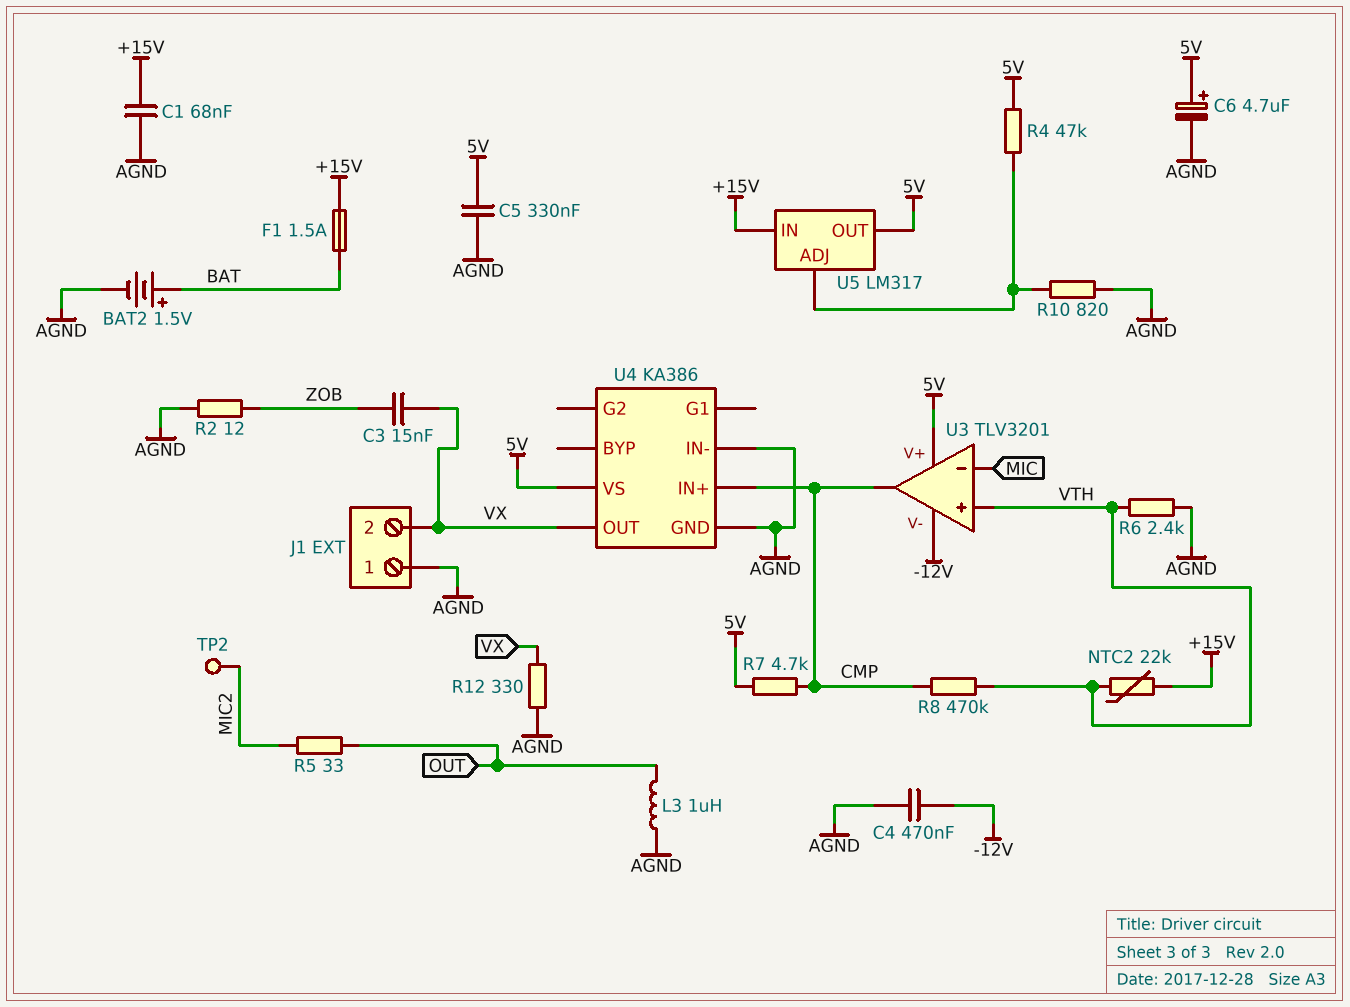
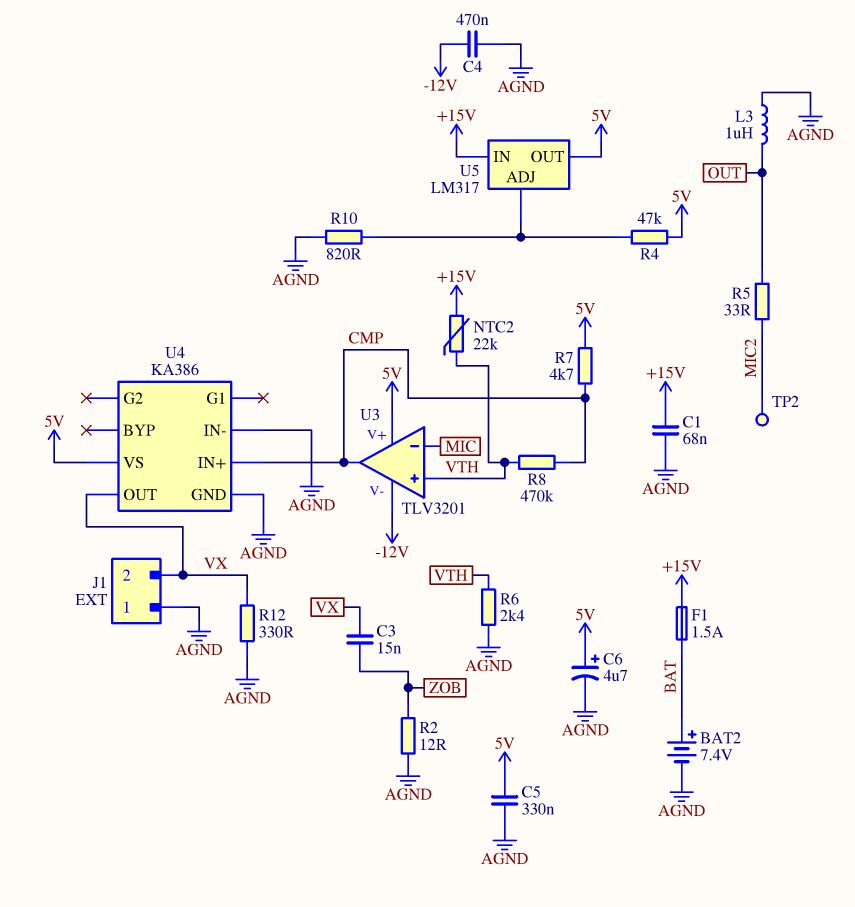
BAT2: 1.5V (plus BAT, minus AGND) -> 7.4V (plus BAT, minus AGND)

